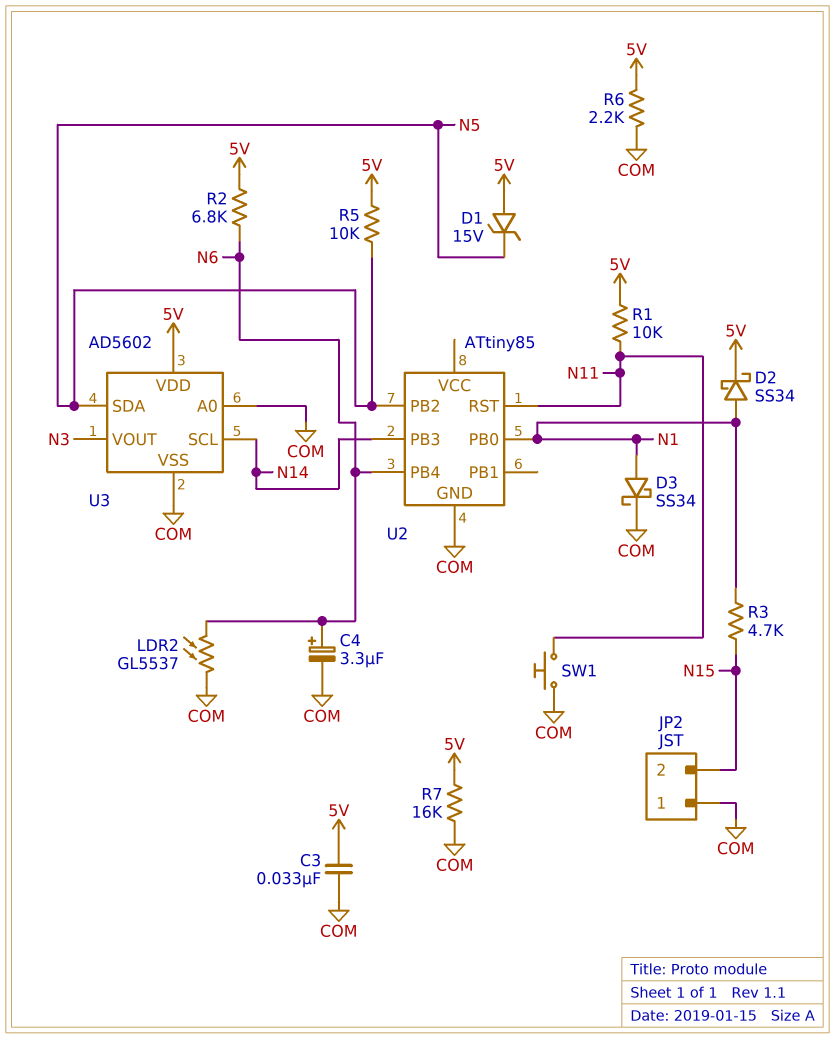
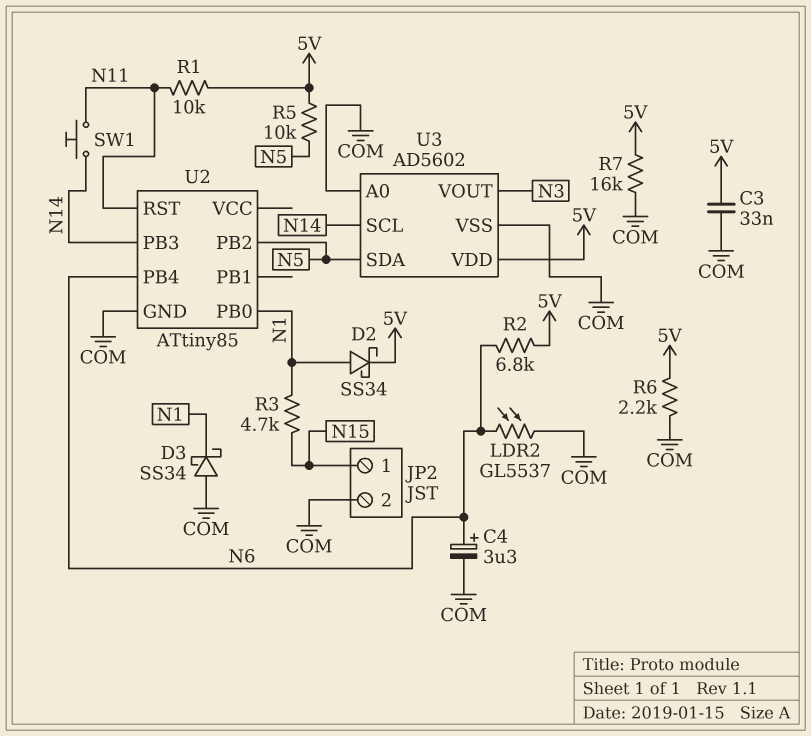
D1: zener 15V (A 5V, K N5) -> none
D3: schottky SS34 (A N1, K COM) -> schottky SS34 (A COM, K N1)
JP2 pin 1: COM -> N15
JP2 pin 2: N15 -> COM
SW1: button (COM, N11) -> button (N11, N14)

